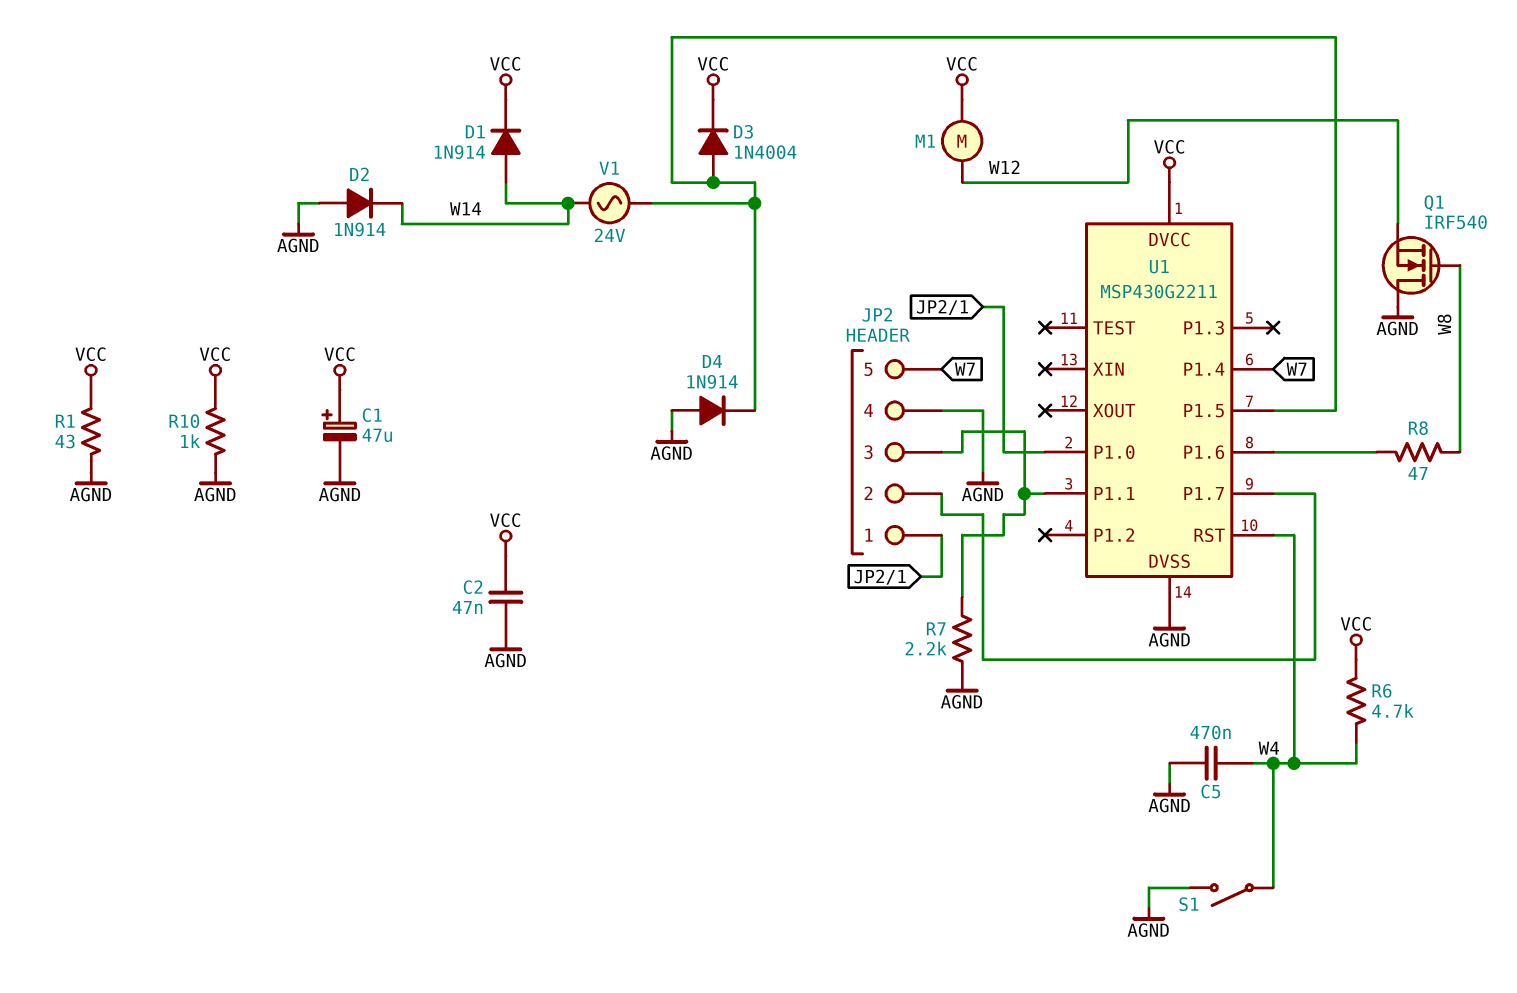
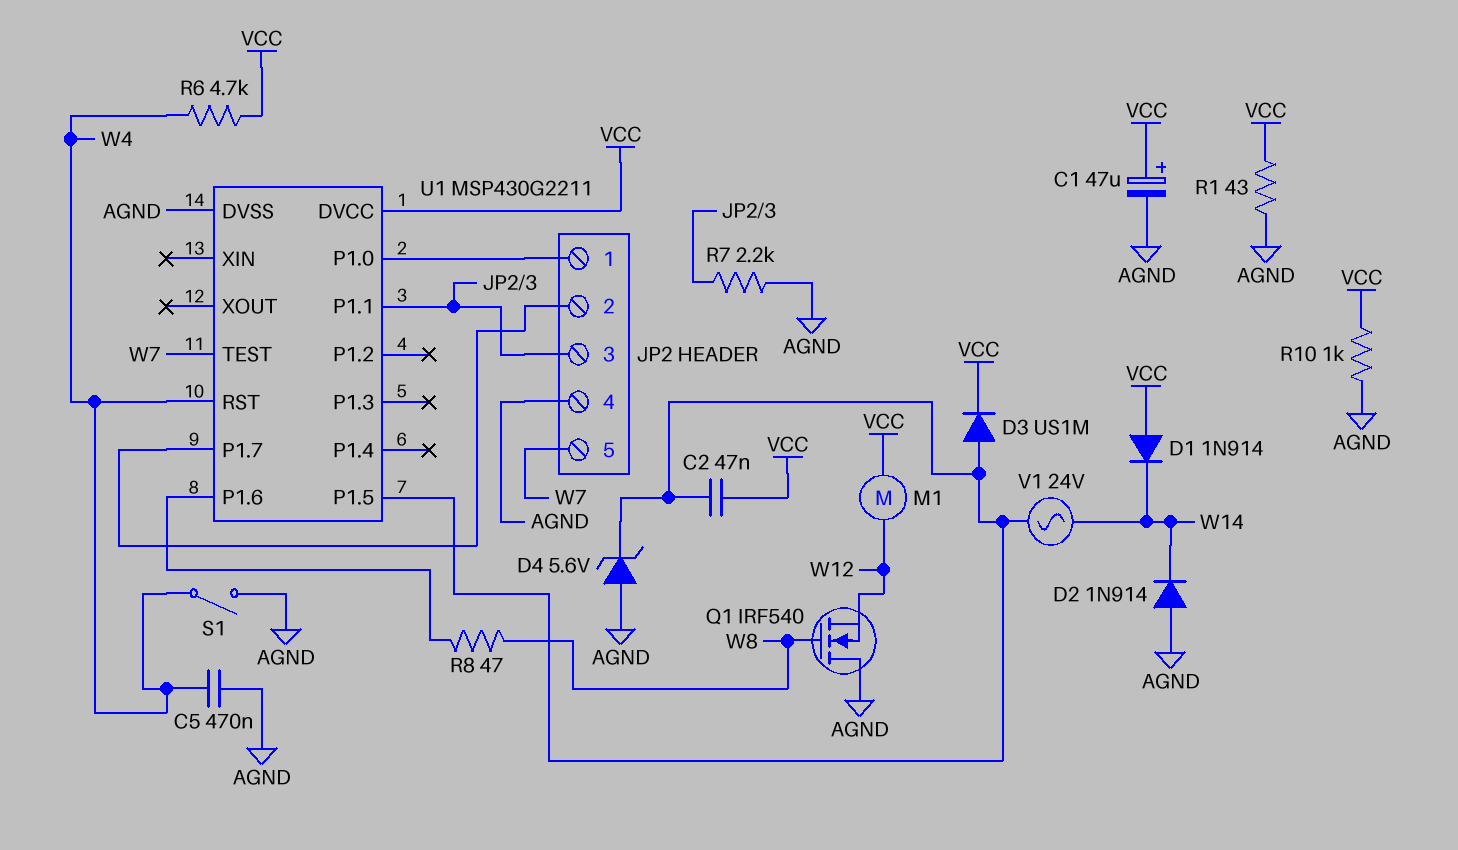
C2: 47nF (AGND, VCC) -> 47nF (U1/P1.5, VCC)
D1: diode 1N914 (A W14, K VCC) -> diode 1N914 (A VCC, K W14)
D3: diode 1N4004 (A U1/P1.5, K VCC) -> diode US1M (A U1/P1.5, K VCC)
D4: diode 1N914 (A AGND, K U1/P1.5) -> zener 5.6V (A AGND, K U1/P1.5)
U1 pin P1.4: W7 -> none
U1 pin TEST: none -> W7

